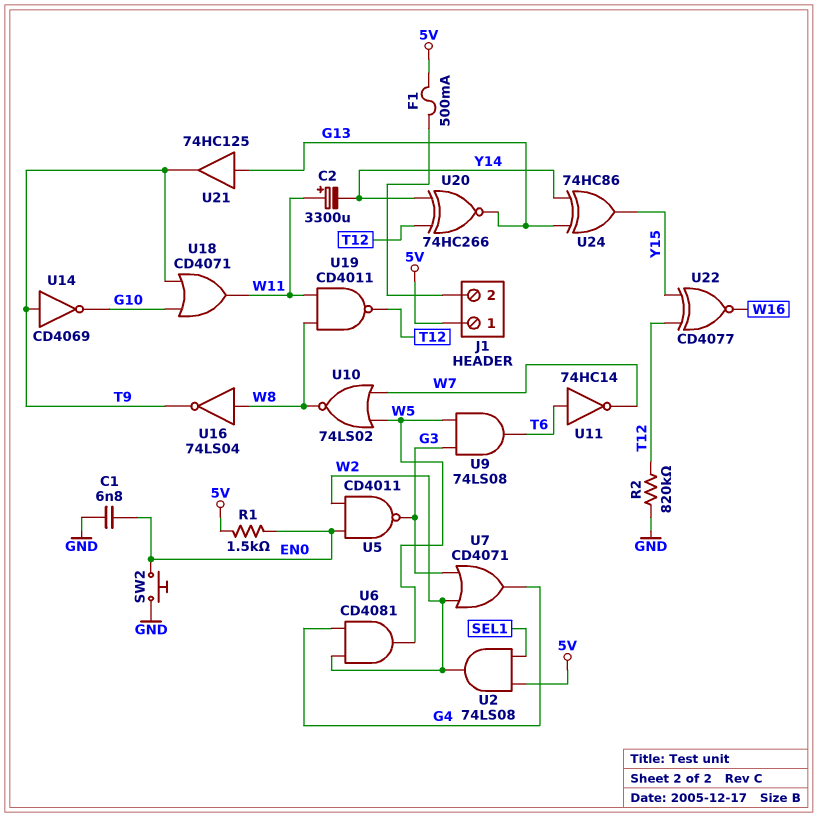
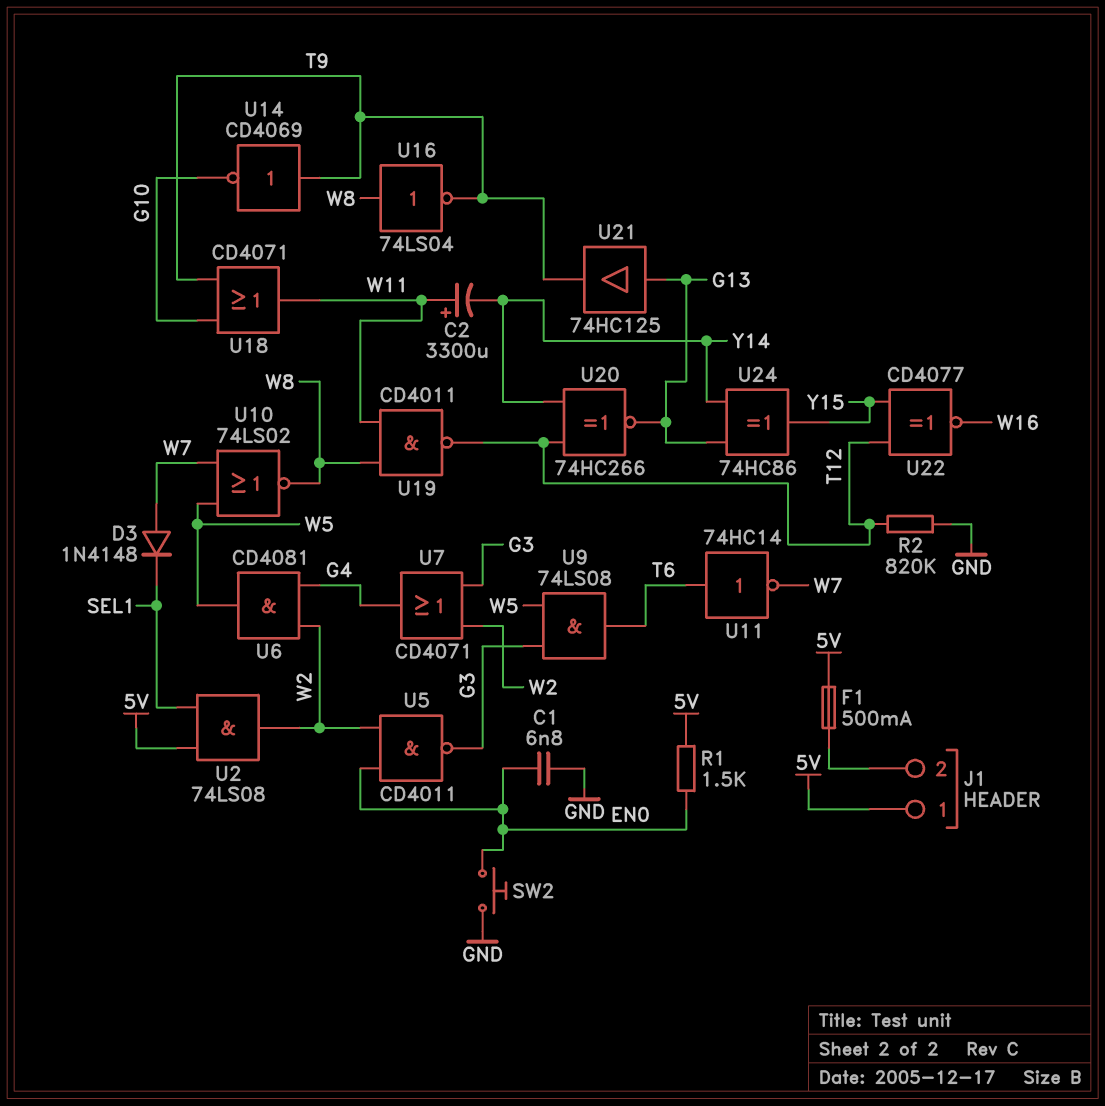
D3: none -> diode 1N4148 (A W7, K SEL1)

